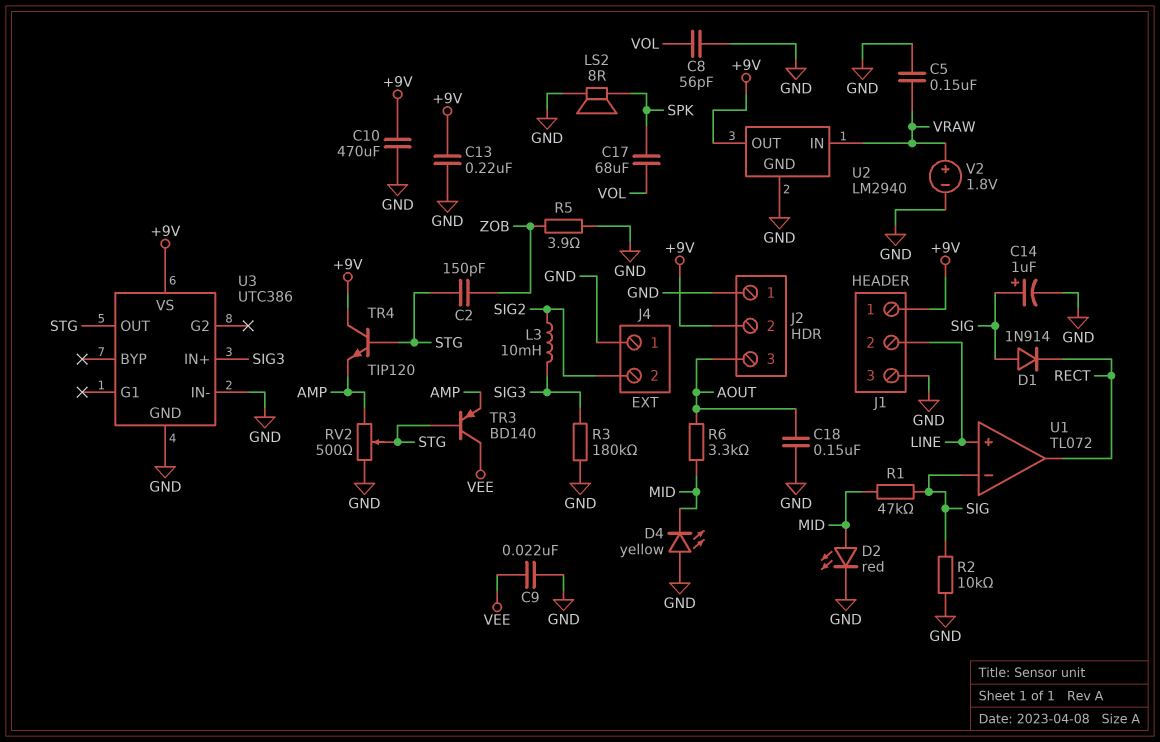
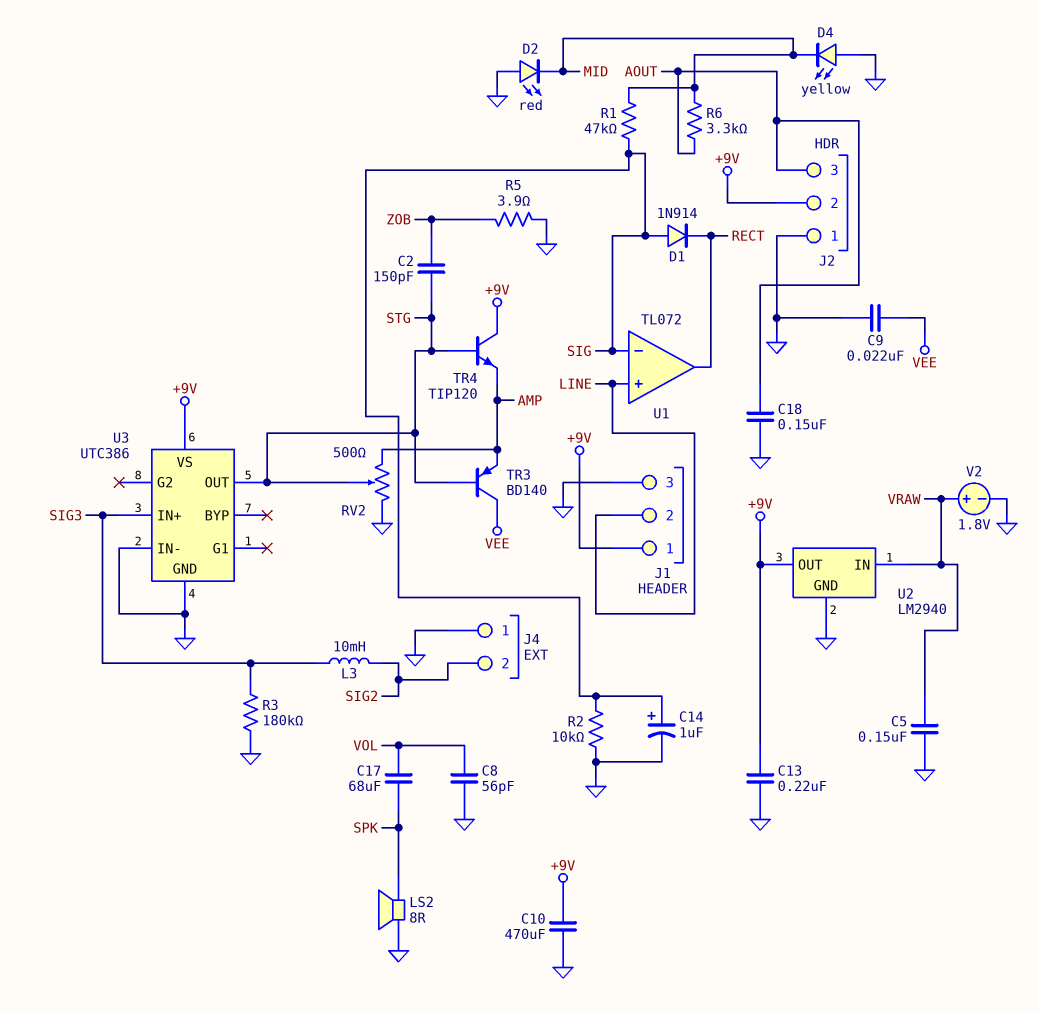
D2: LED red (A MID, K GND) -> LED red (A GND, K MID)

